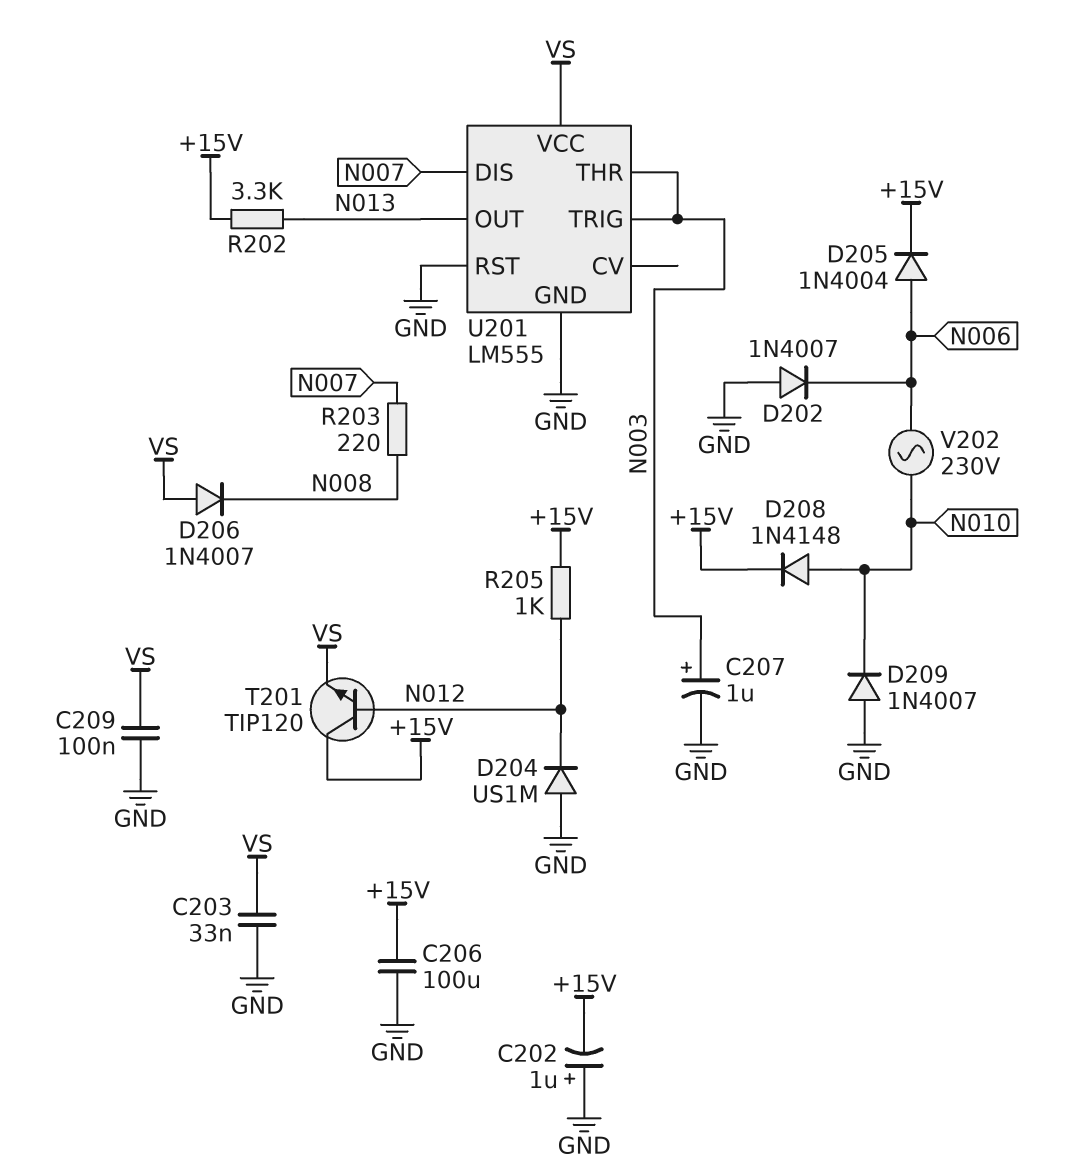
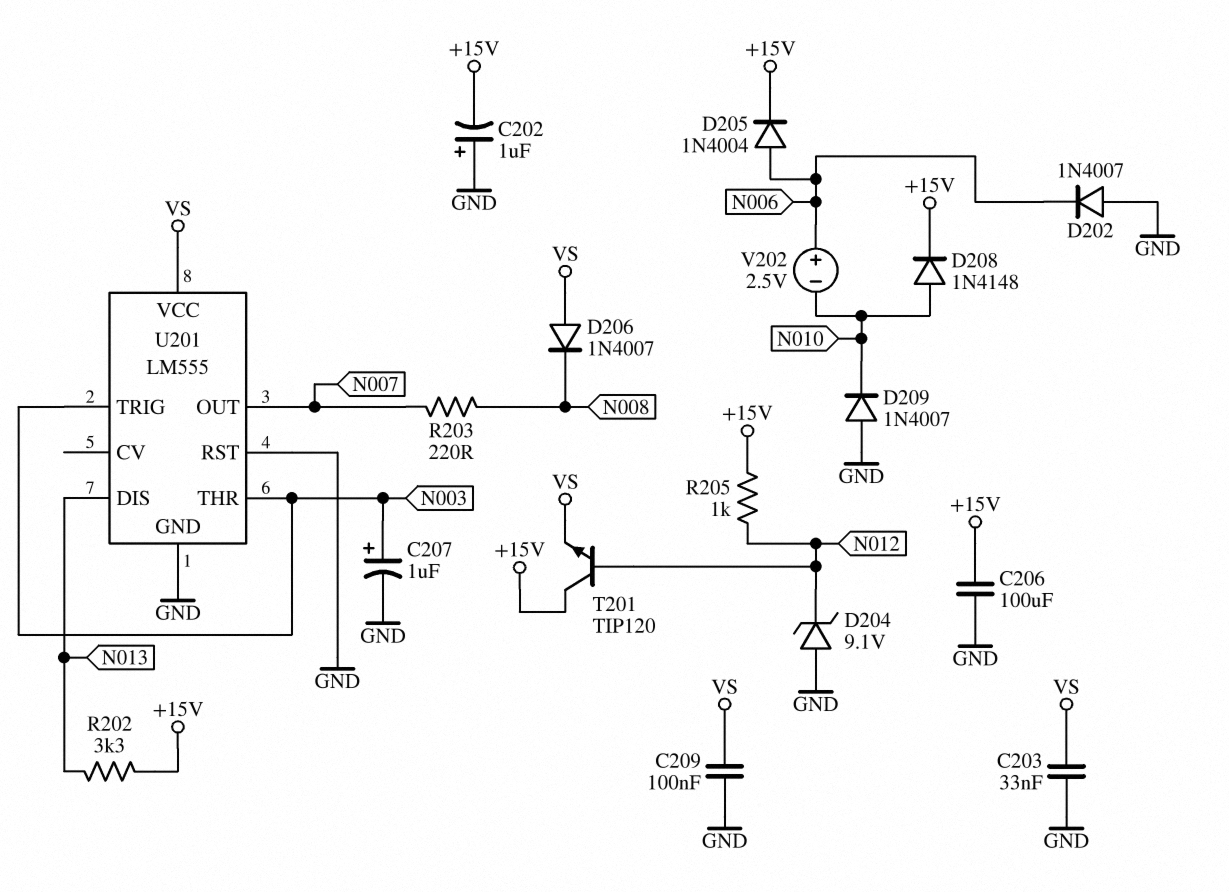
D204: diode US1M (A GND, K N012) -> zener 9.1V (A GND, K N012)
U201 pin DIS: N007 -> N013
U201 pin OUT: N013 -> N007
V202: AC 230V (N006, N010) -> 2.5V (plus N006, minus N010)

